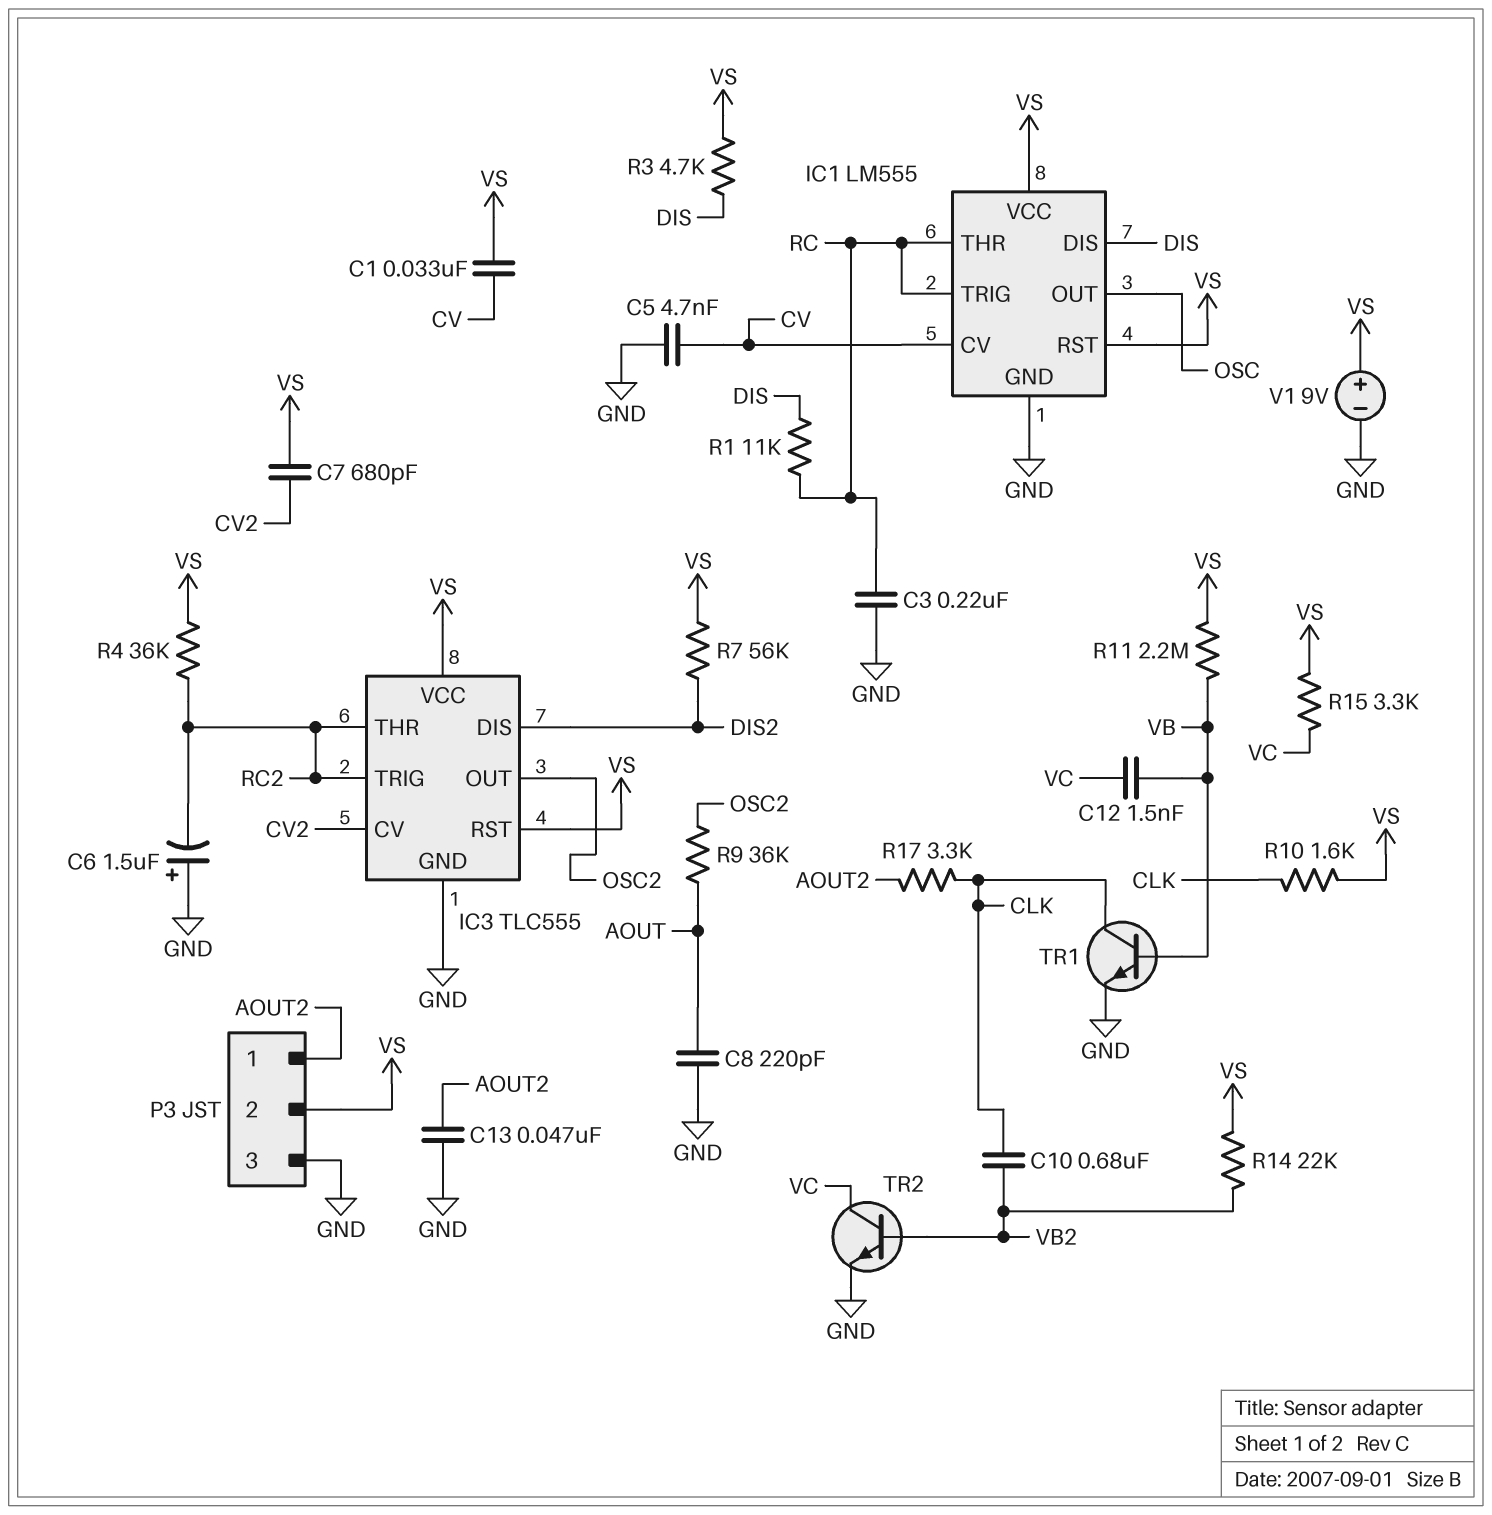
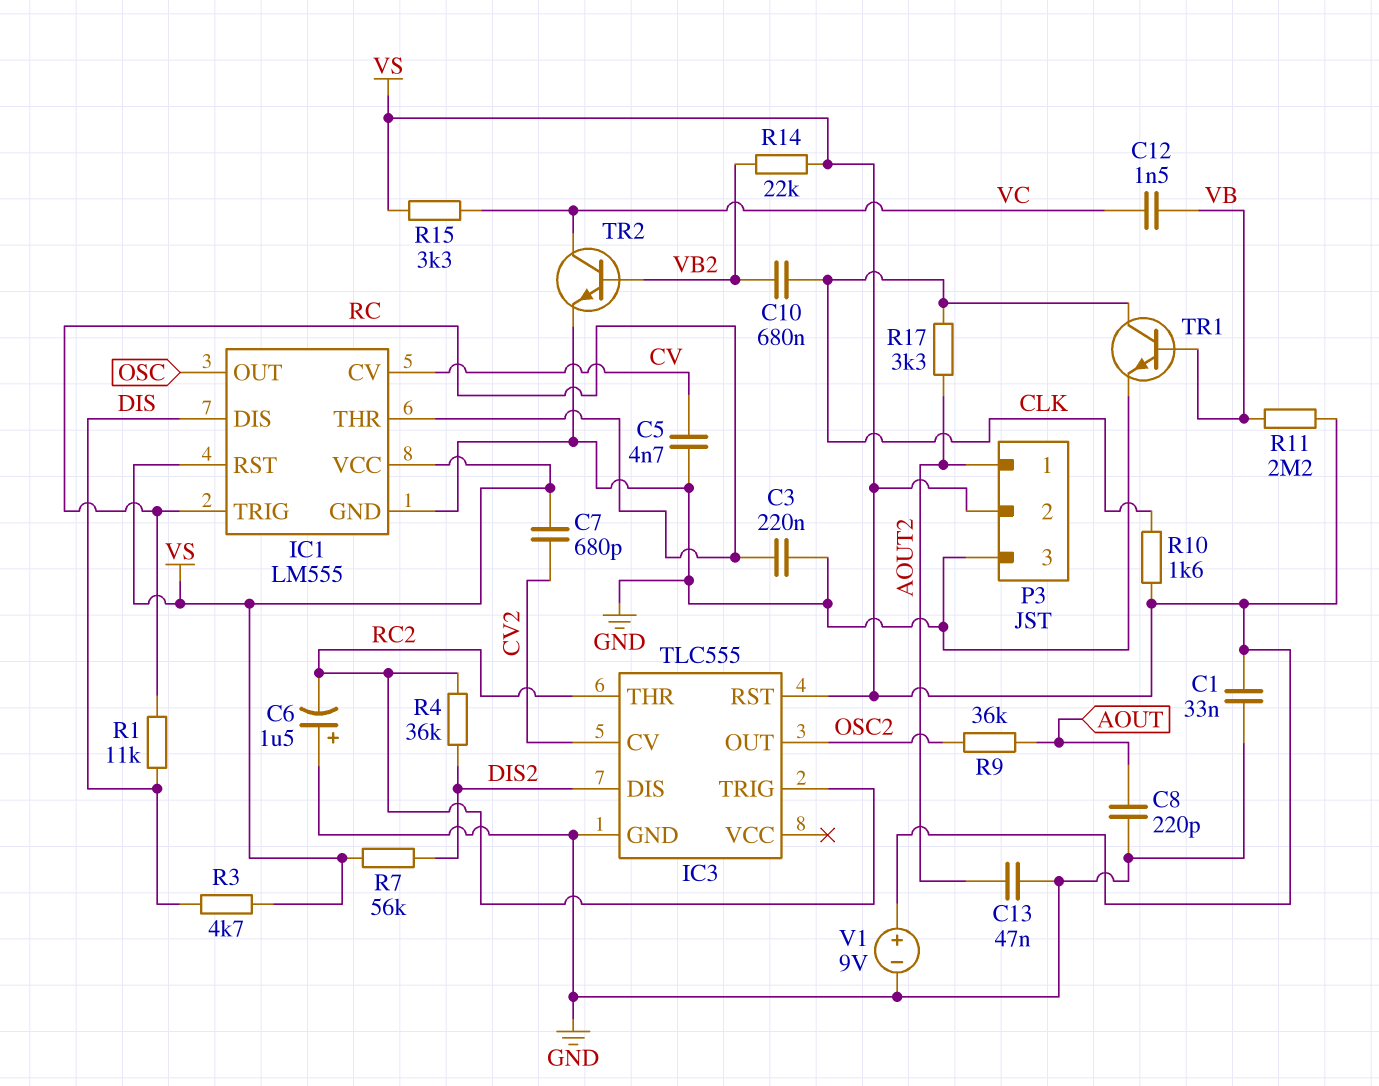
C1: 33nF (CV, VS) -> 33nF (GND, VS)
IC3 pin VCC: VS -> none
R4: 36k (RC2, VS) -> 36k (DIS2, RC2)

